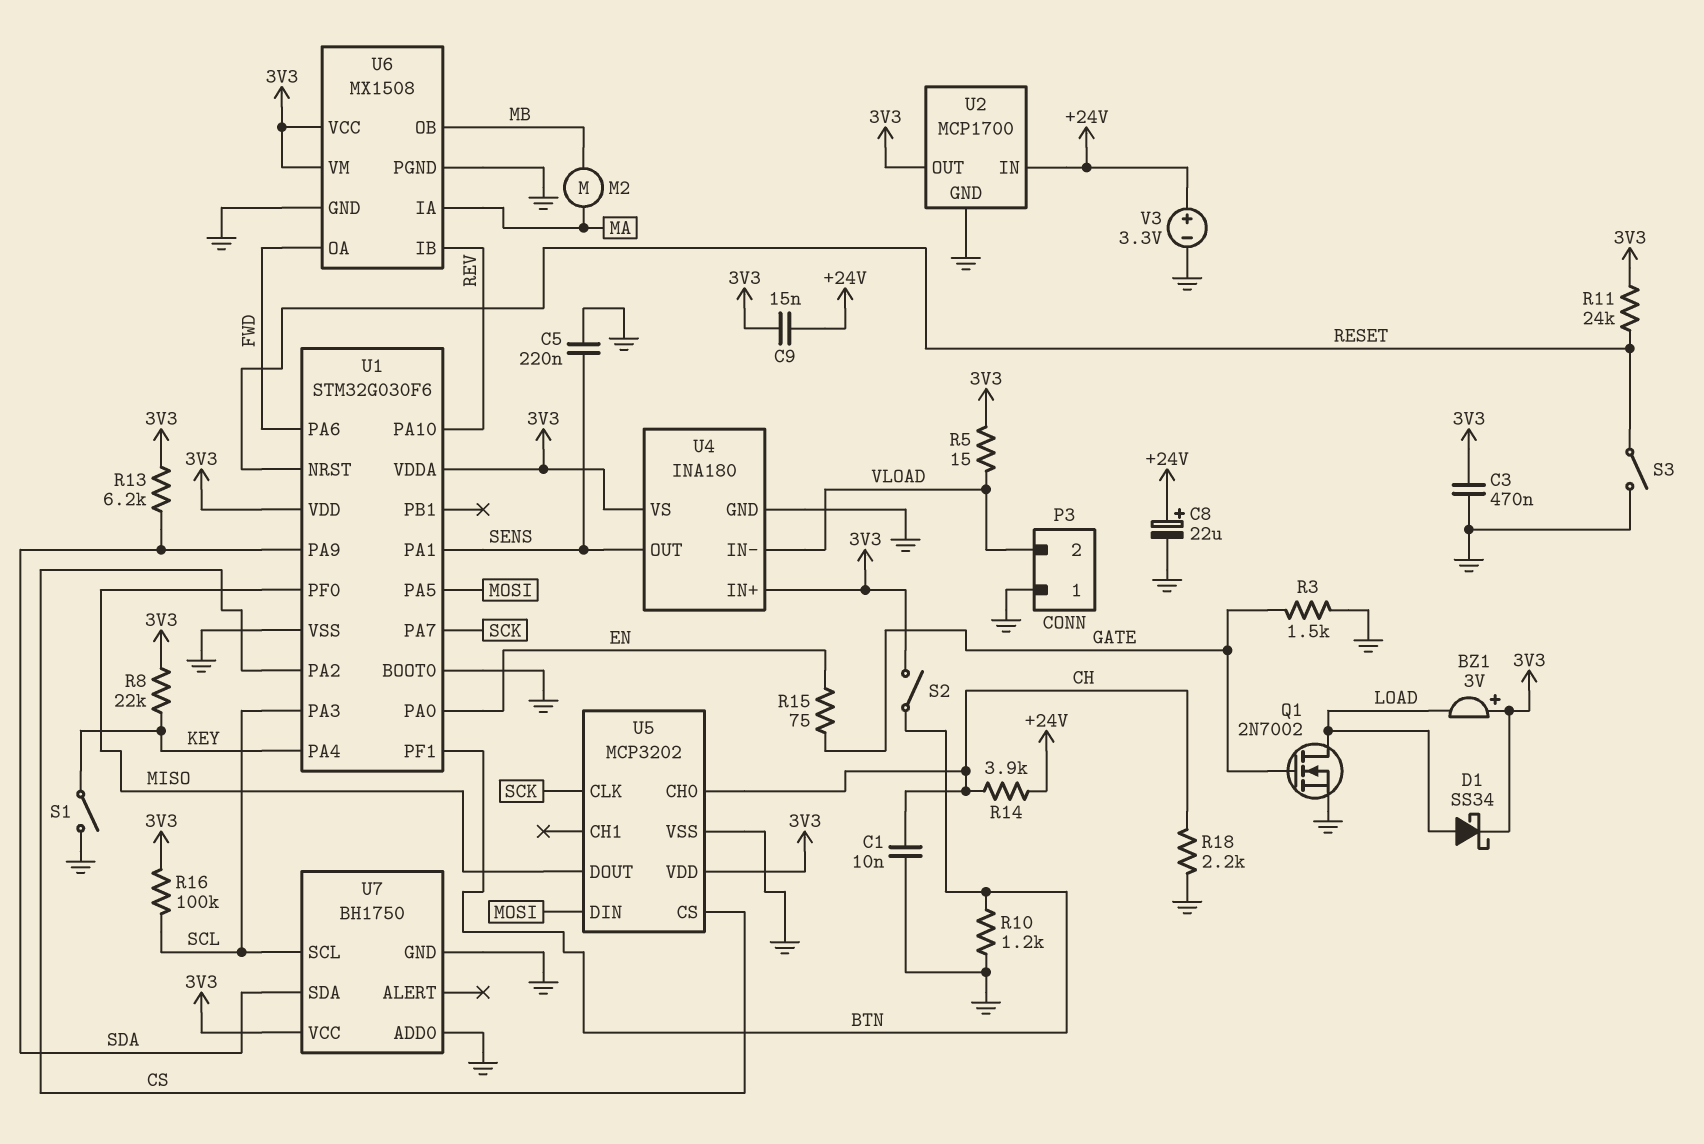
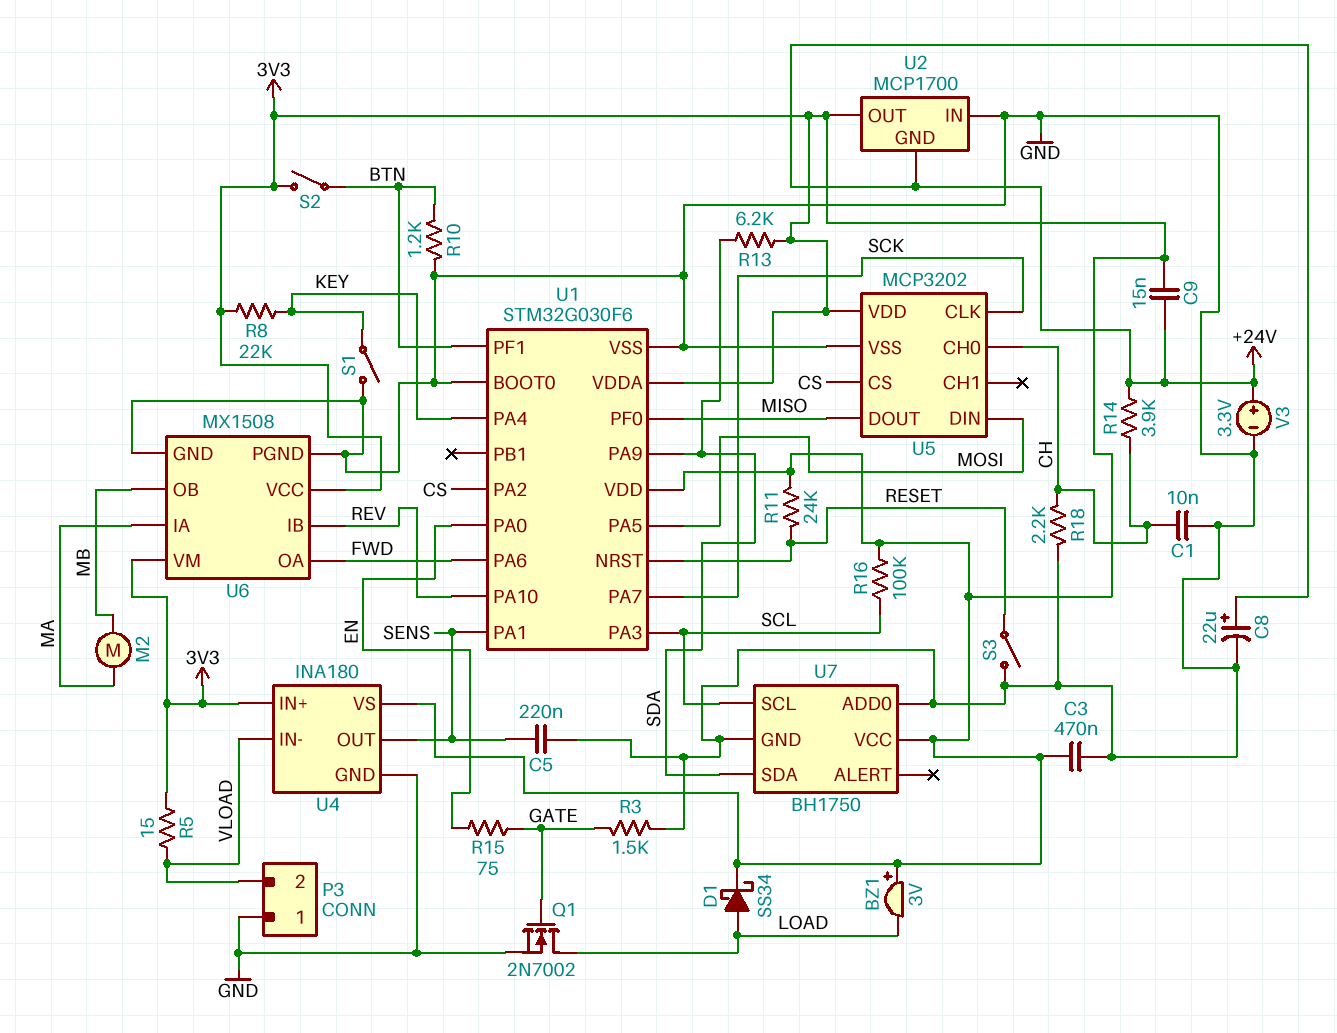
U2 pin GND: GND -> +24V
U2 pin IN: +24V -> GND

